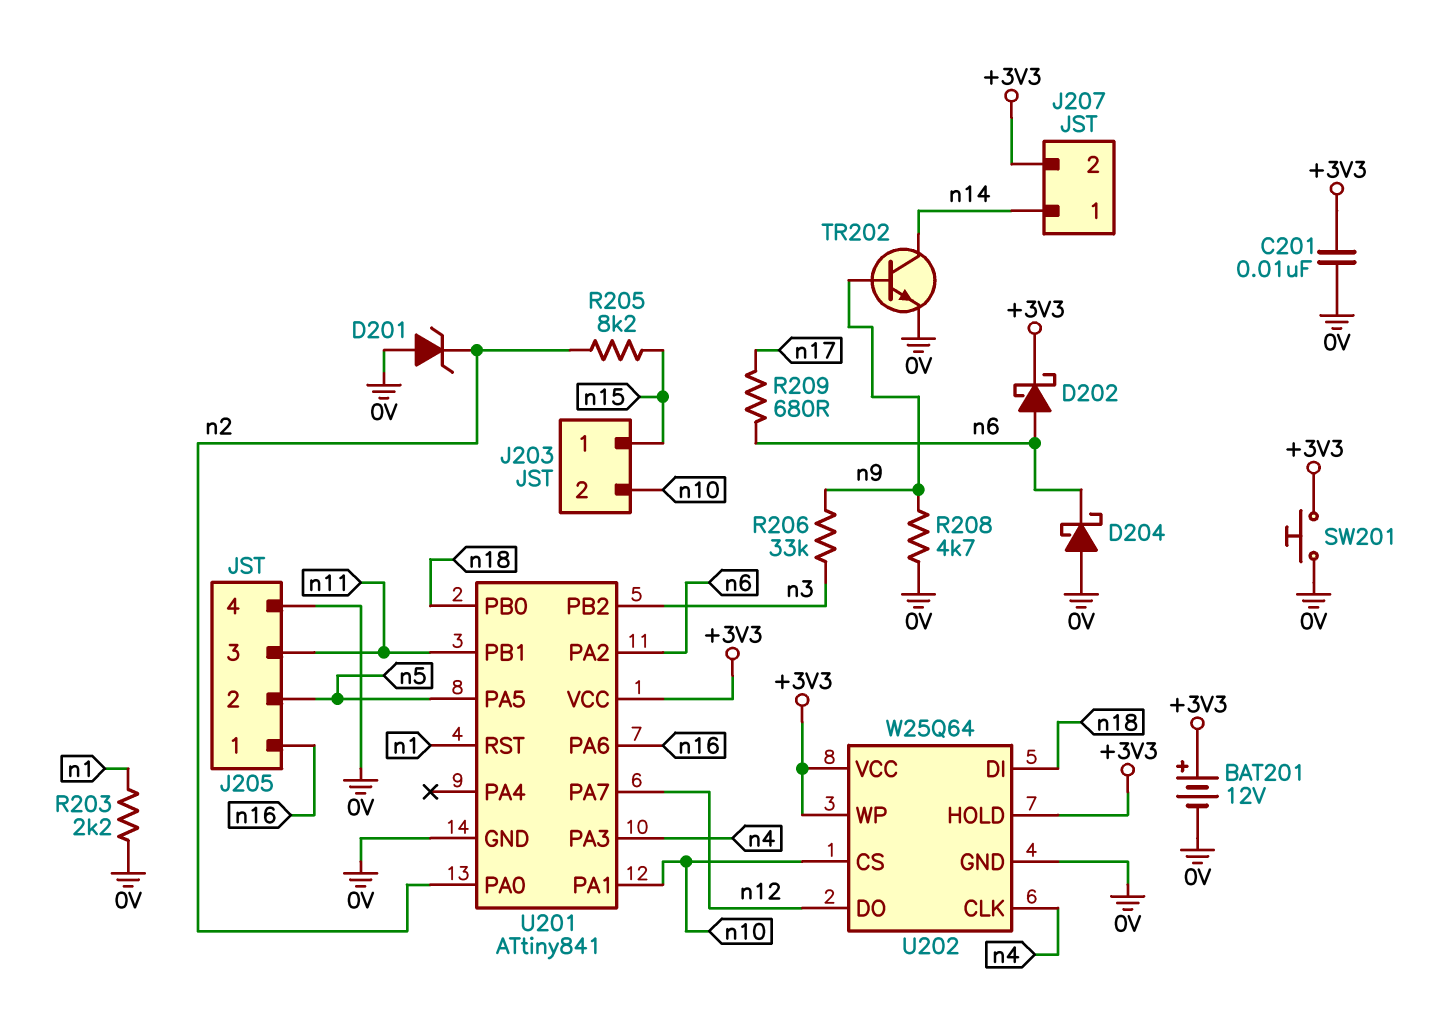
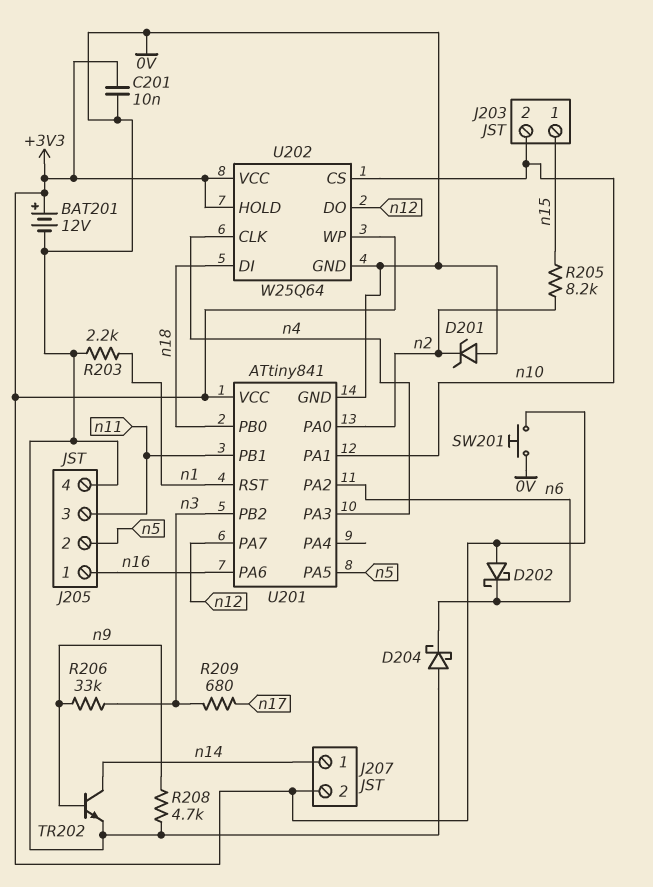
D202: schottky (A n6, K +3V3) -> schottky (A +3V3, K n6)
R209: 680 (n6, n17) -> 680 (n3, n17)

